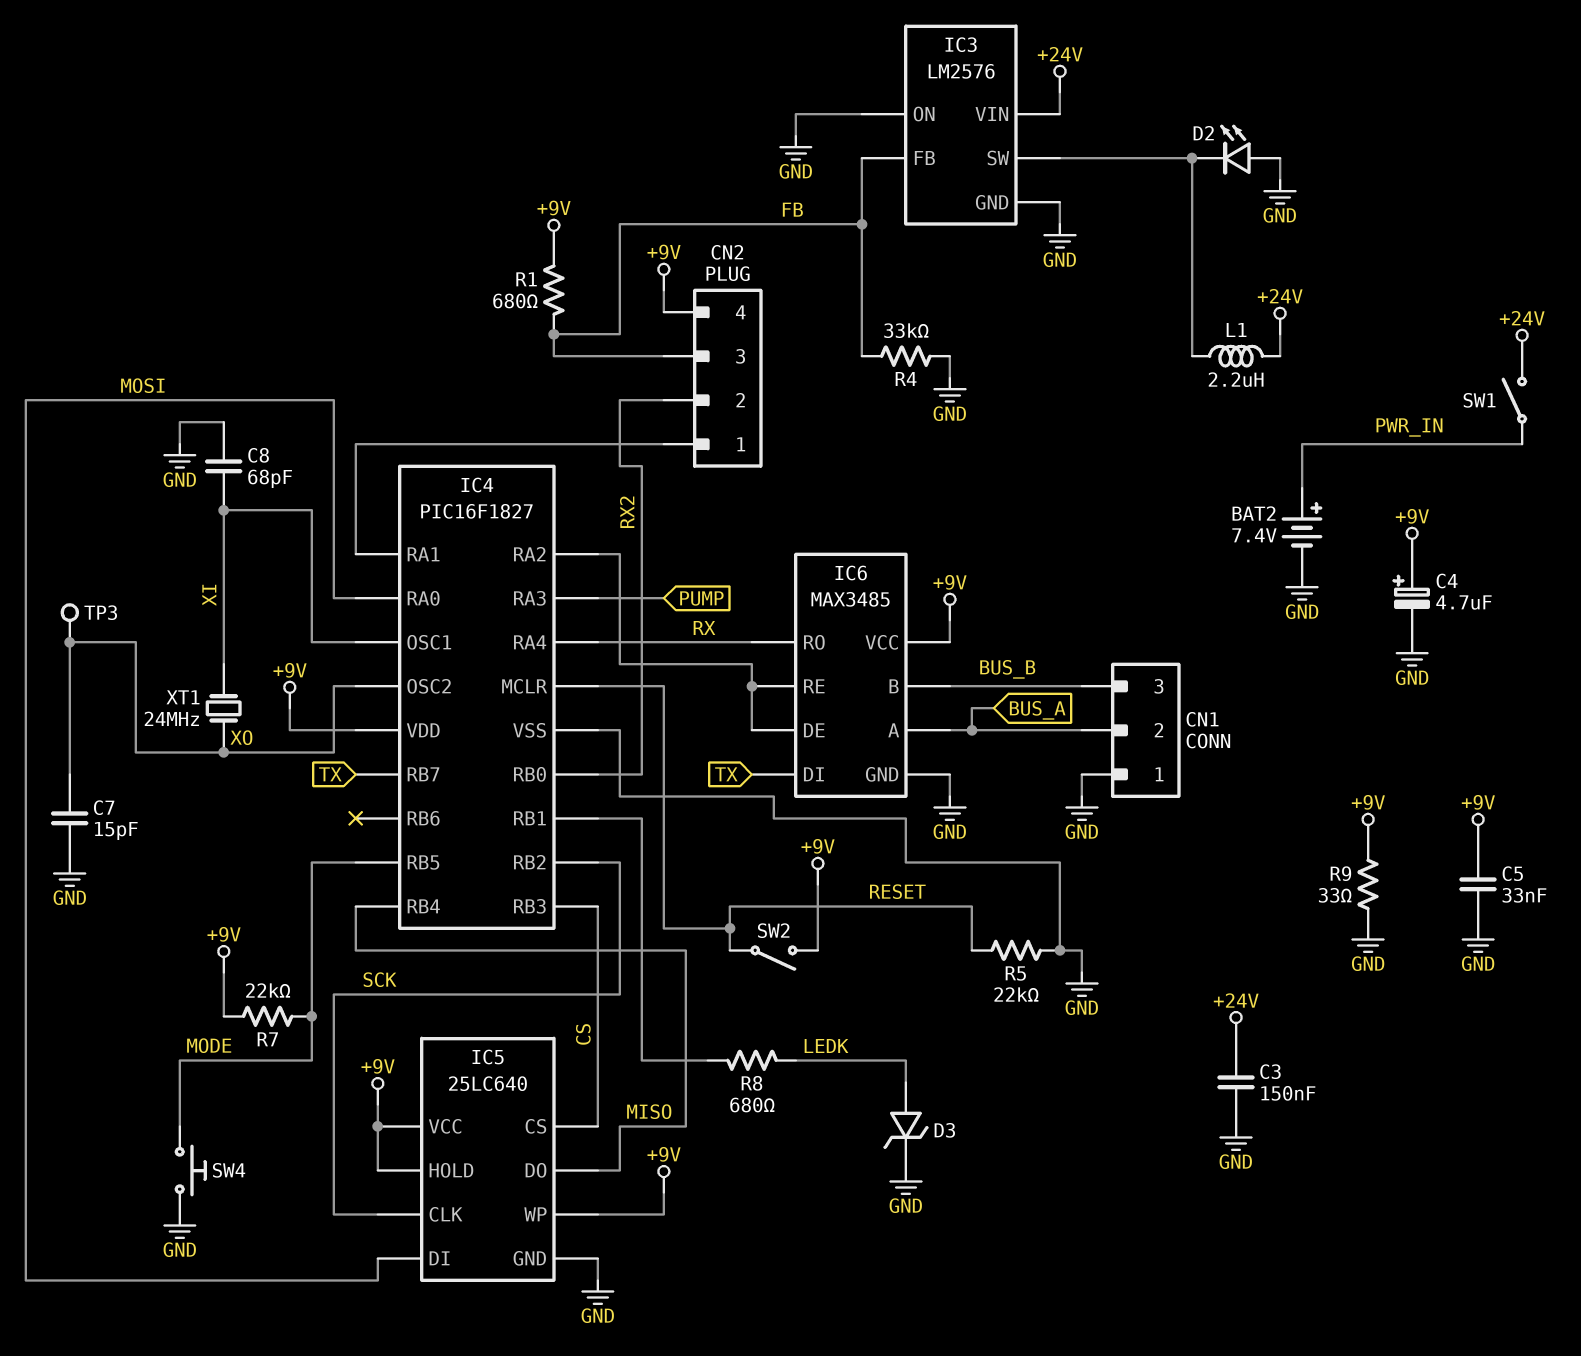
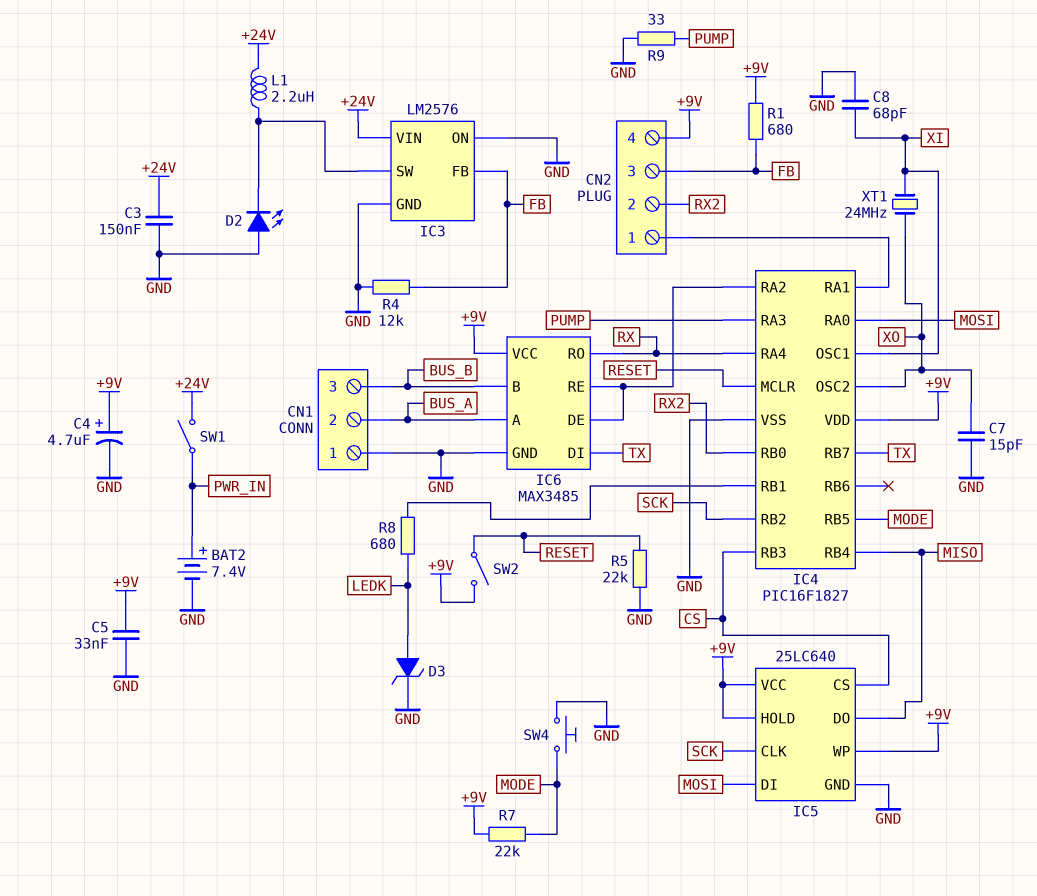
R4: 33k (FB, GND) -> 12k (FB, GND)
R9: 33 (+9V, GND) -> 33 (GND, PUMP)
TP3: test point (XO) -> none

